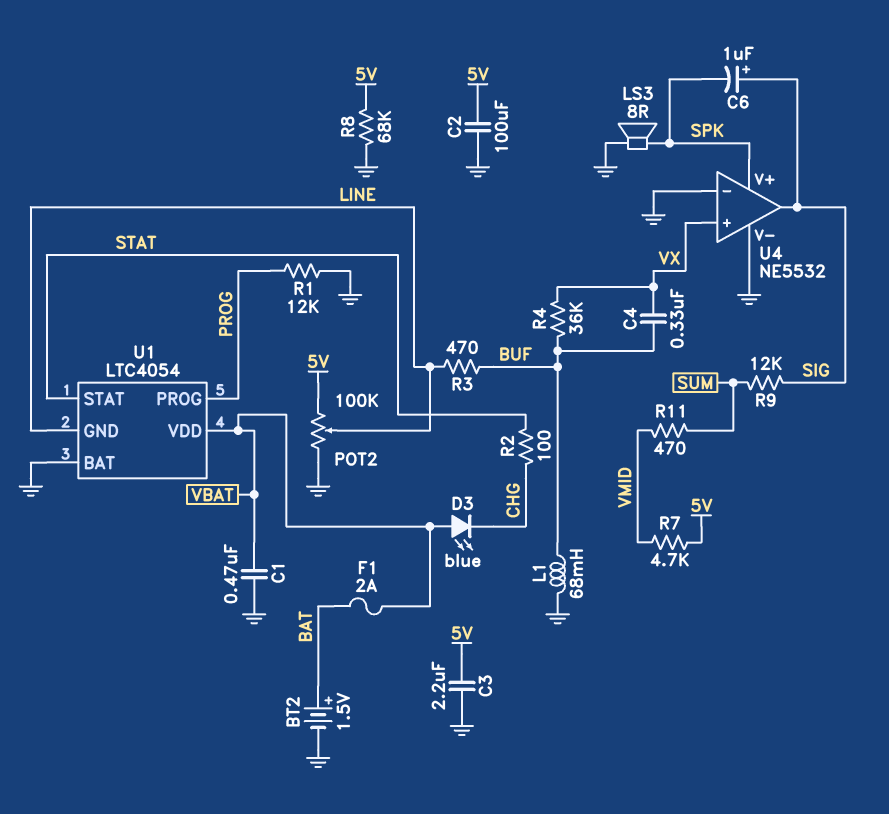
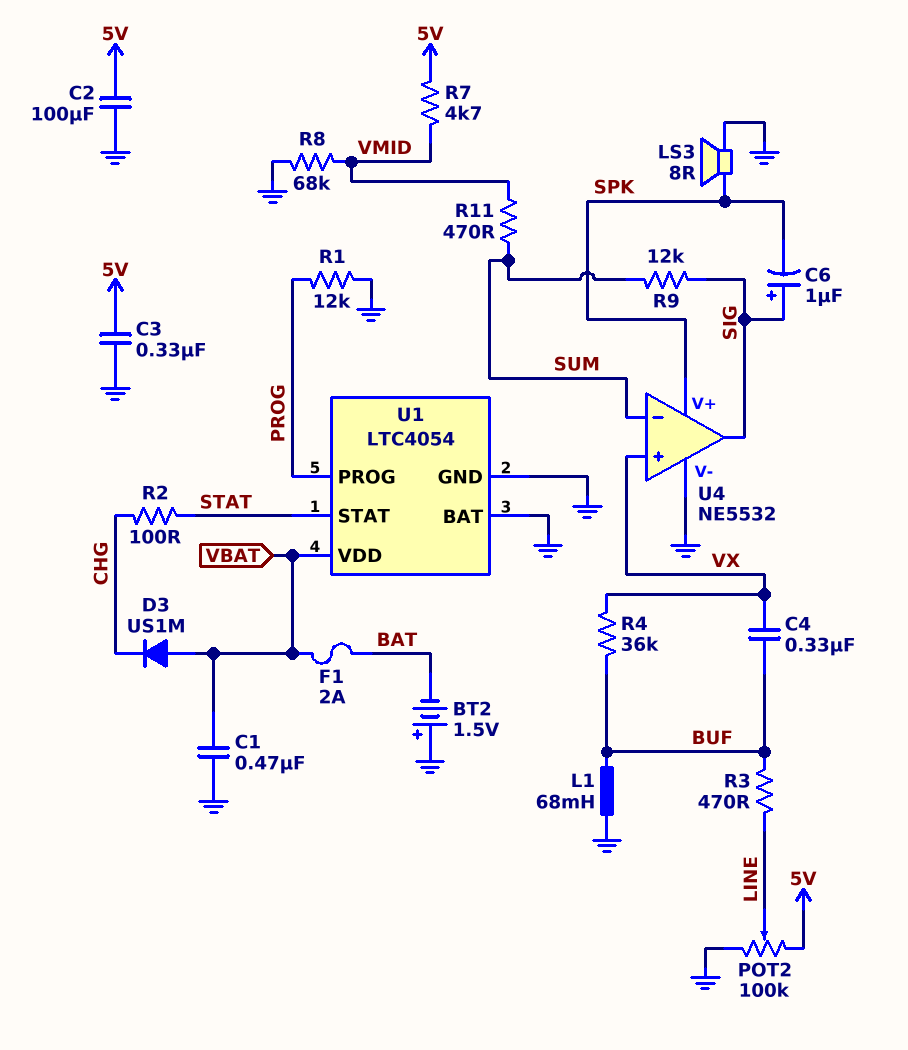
BT2: 1.5V (plus BAT, minus GND) -> 1.5V (plus GND, minus BAT)
C3: 2.2uF (5V, GND) -> 330nF (5V, GND)
D3: LED blue (A VBAT, K CHG) -> diode US1M (A VBAT, K CHG)
R8: 68k (5V, GND) -> 68k (GND, VMID)
U1 pin GND: LINE -> GND
U4 pin in-: GND -> SUM

